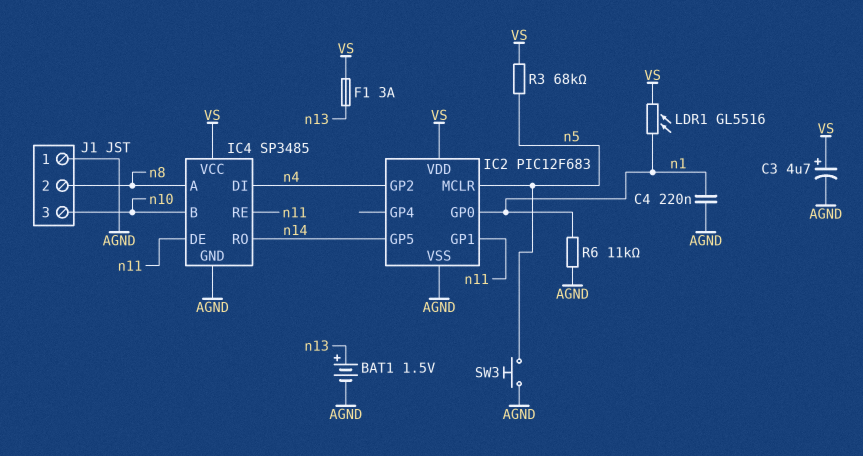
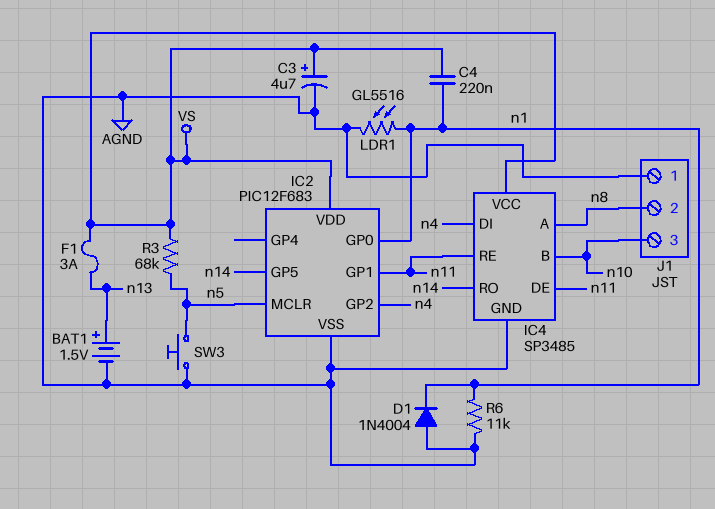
C4: 220nF (AGND, n1) -> 220nF (VS, n1)
D1: none -> diode 1N4004 (A AGND, K n1)
LDR1: GL5516 (VS, n1) -> GL5516 (AGND, n1)

